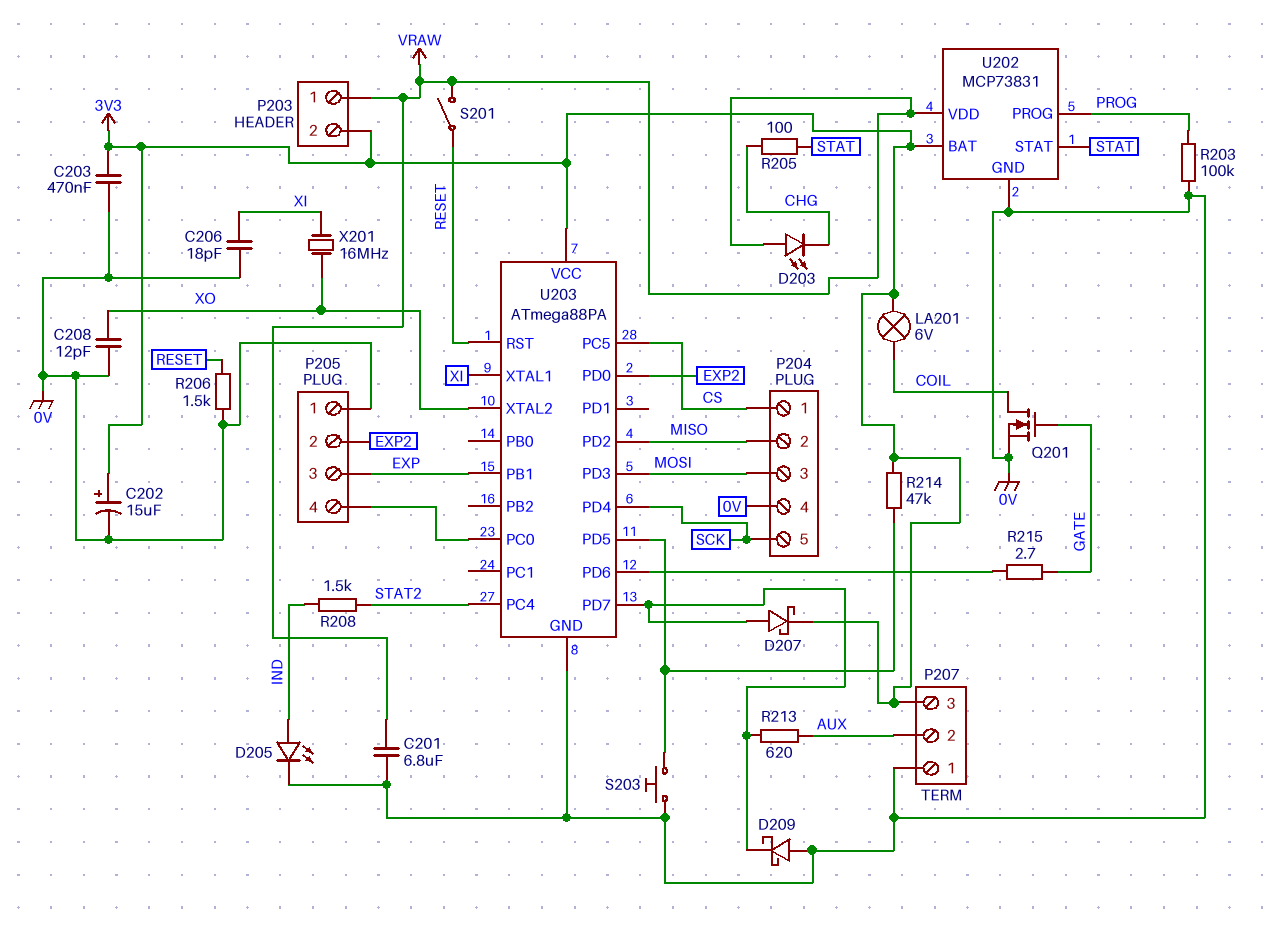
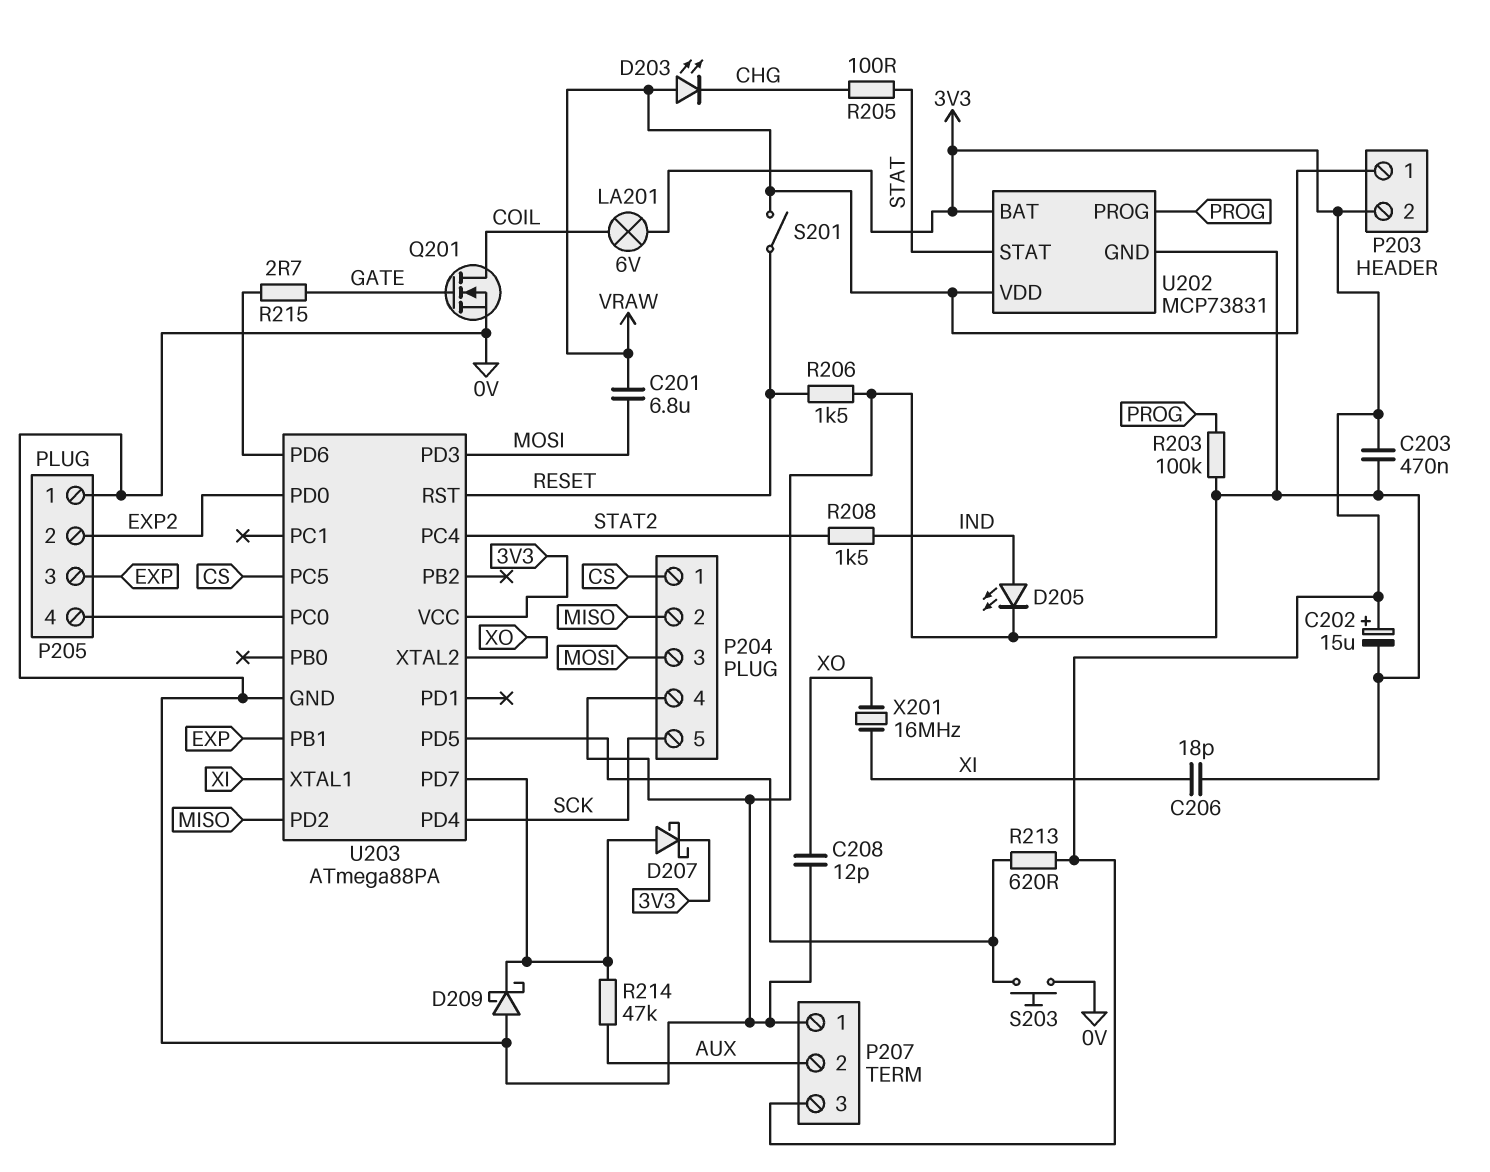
C201: 6.8uF (0V, VRAW) -> 6.8uF (MOSI, VRAW)
R213: 620 (AUX, U203/PD7) -> 620 (3V3, U203/PD5)
R214: 47k (3V3, U203/PD5) -> 47k (AUX, U203/PD7)

